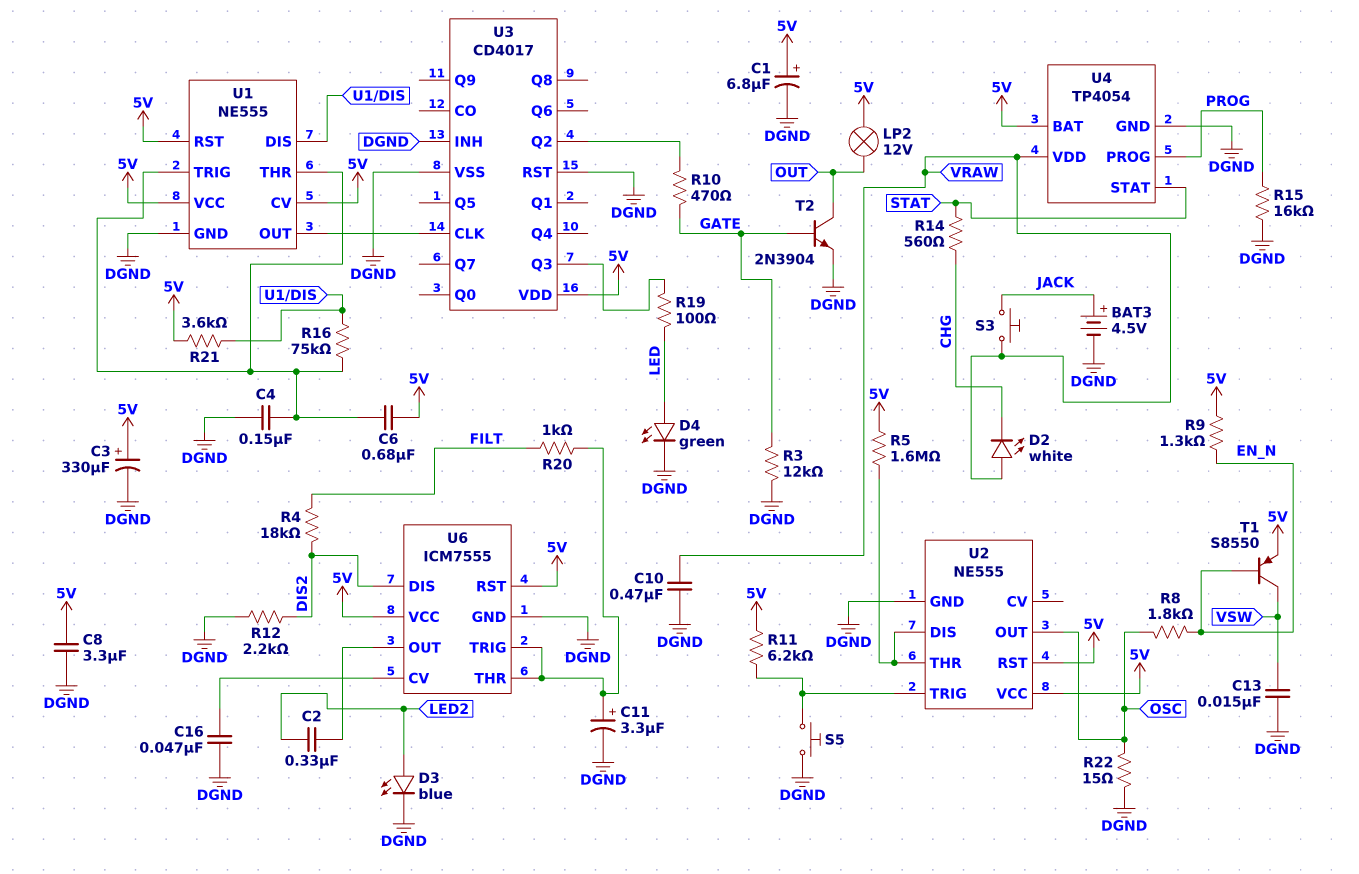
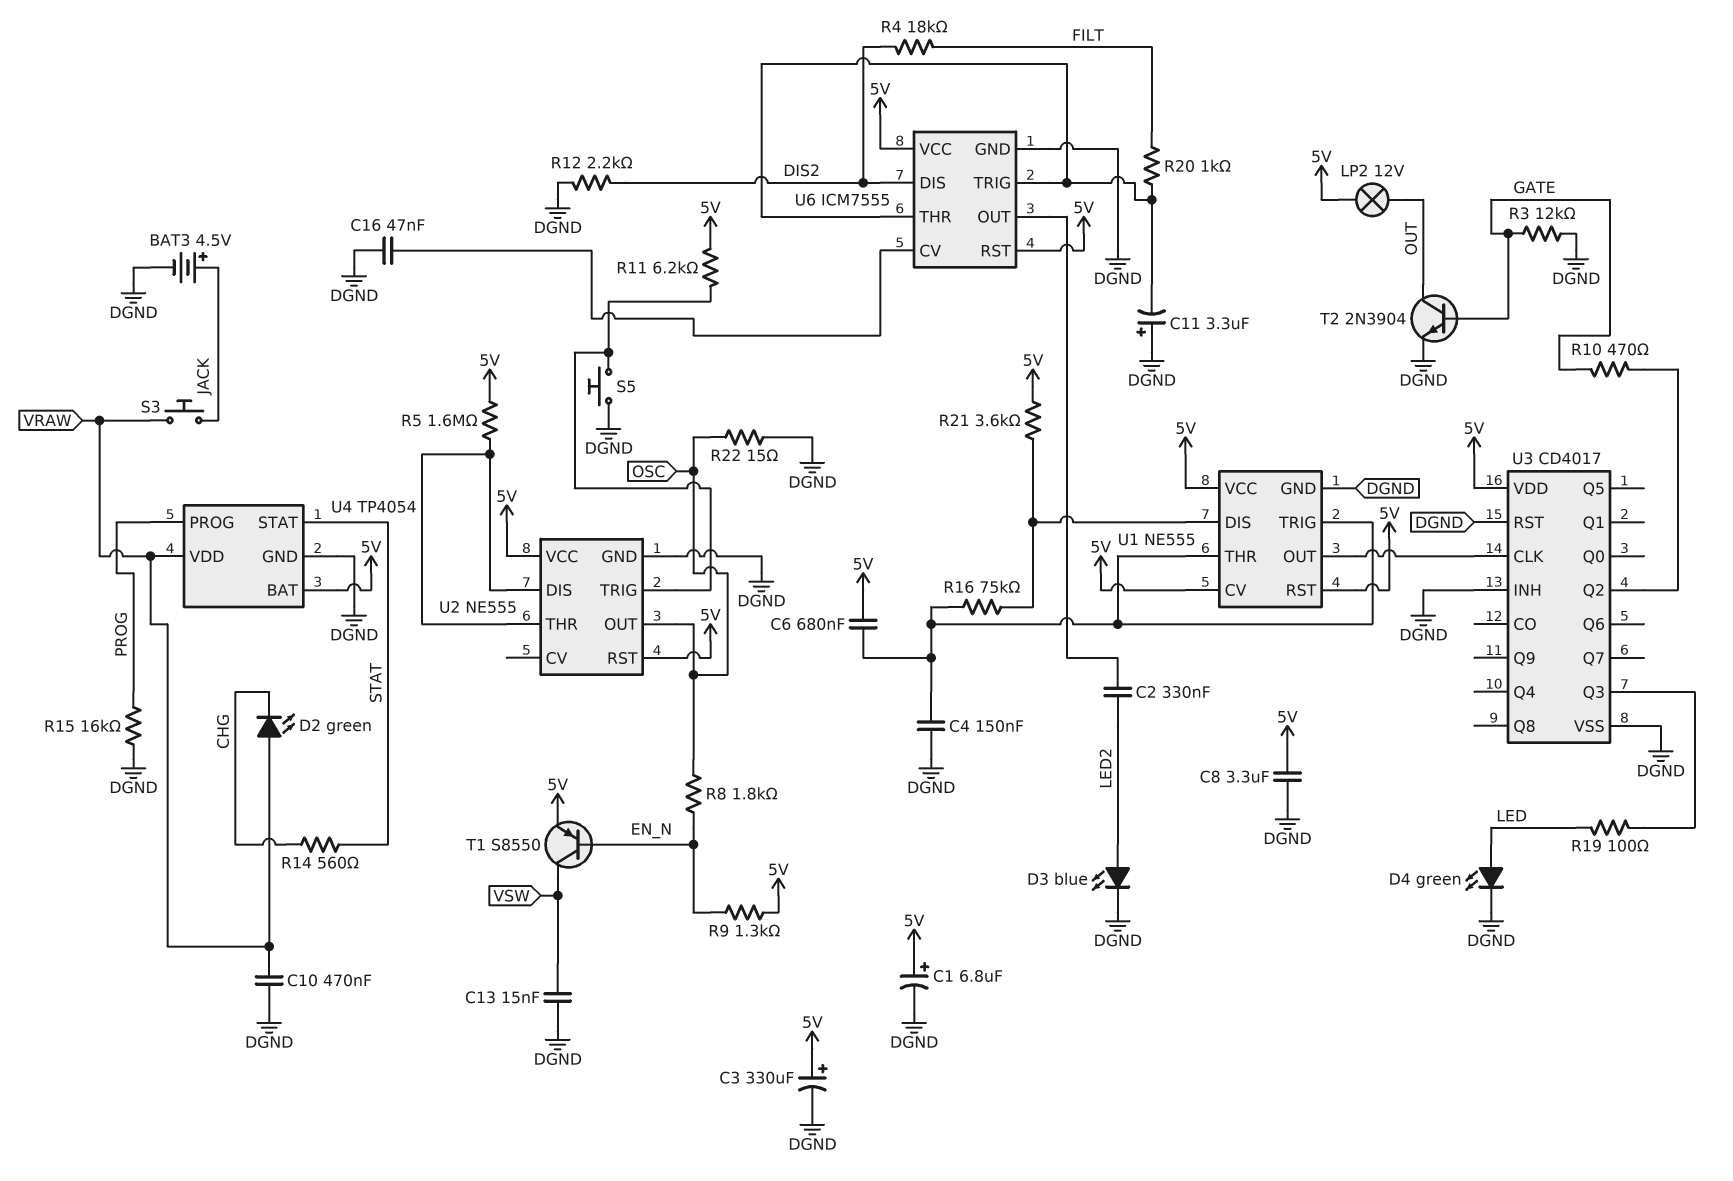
C11: 3.3uF (plus U6/THR, minus DGND) -> 3.3uF (plus DGND, minus U6/THR)
D2: LED white (A VRAW, K CHG) -> LED green (A VRAW, K CHG)

